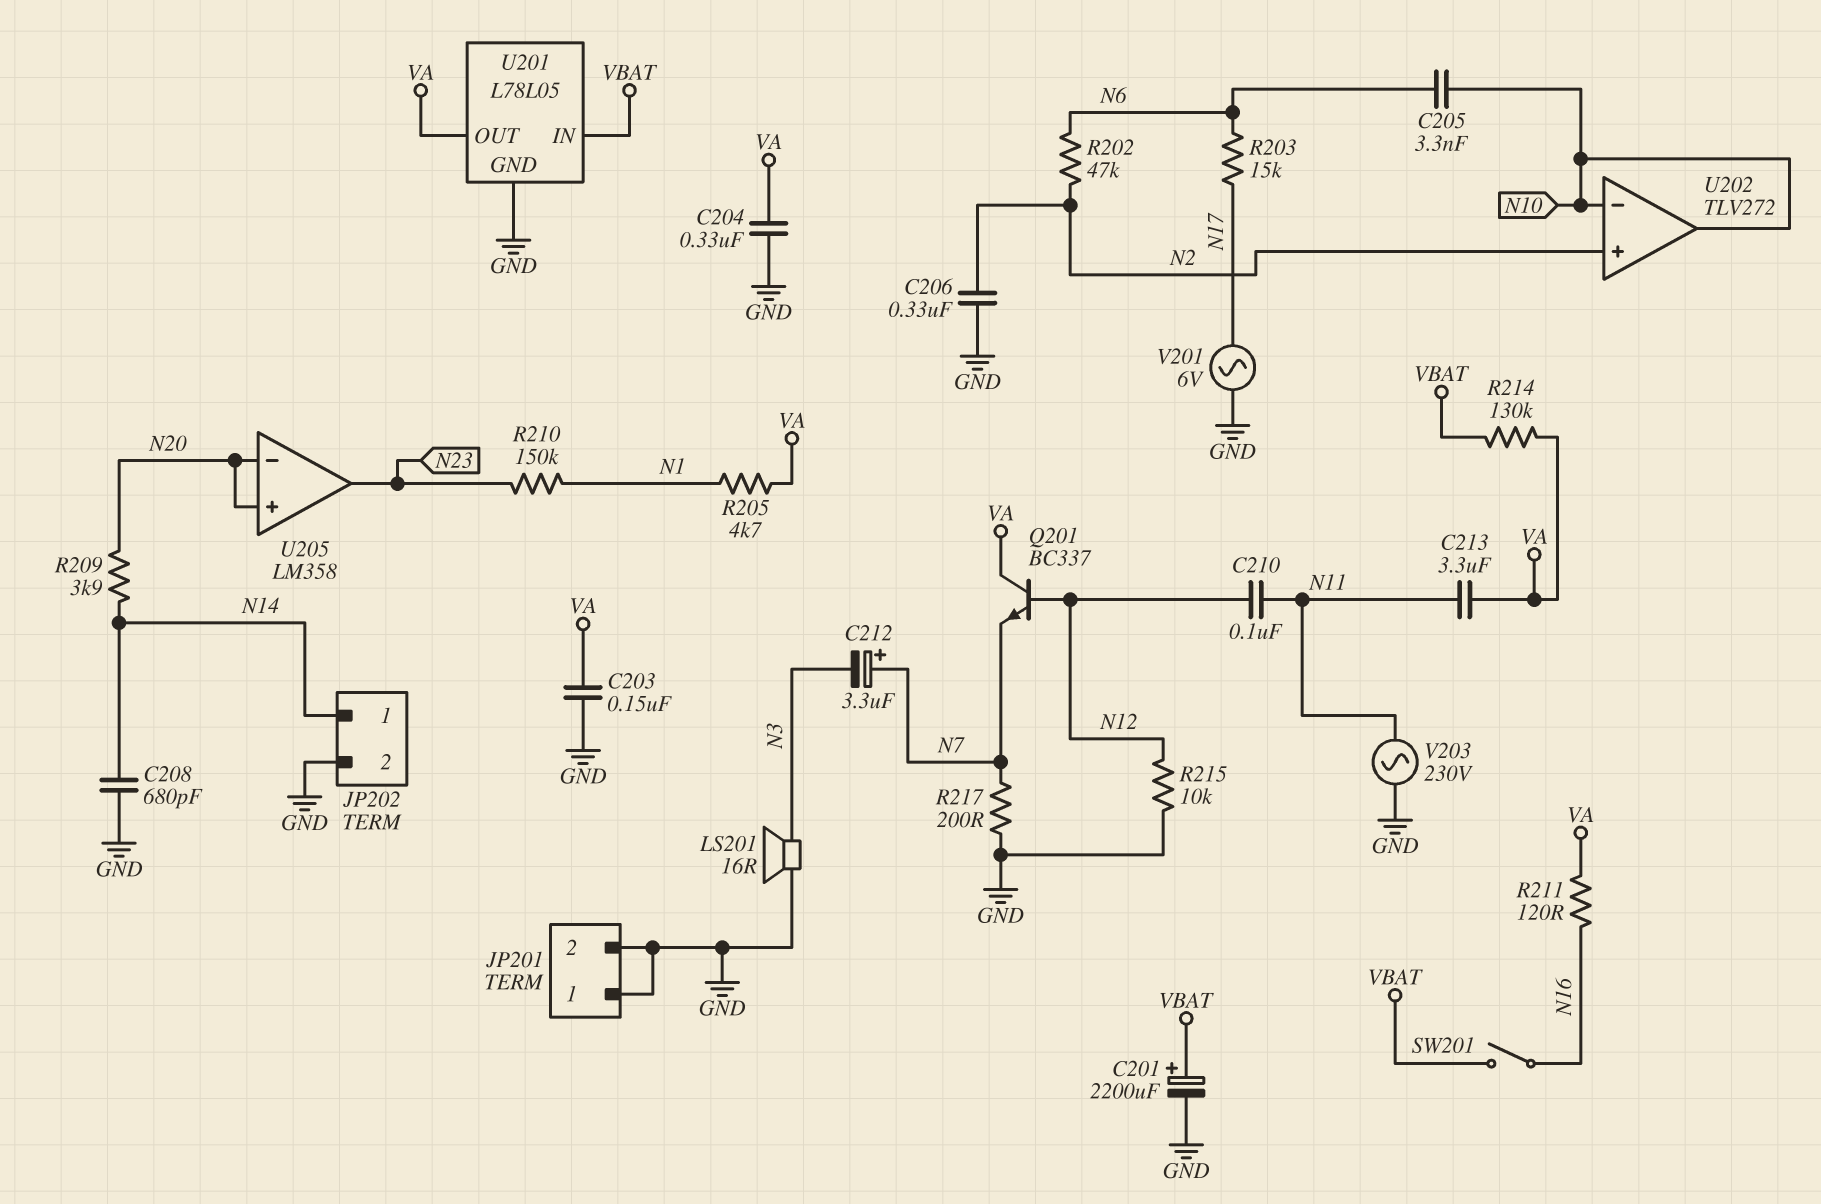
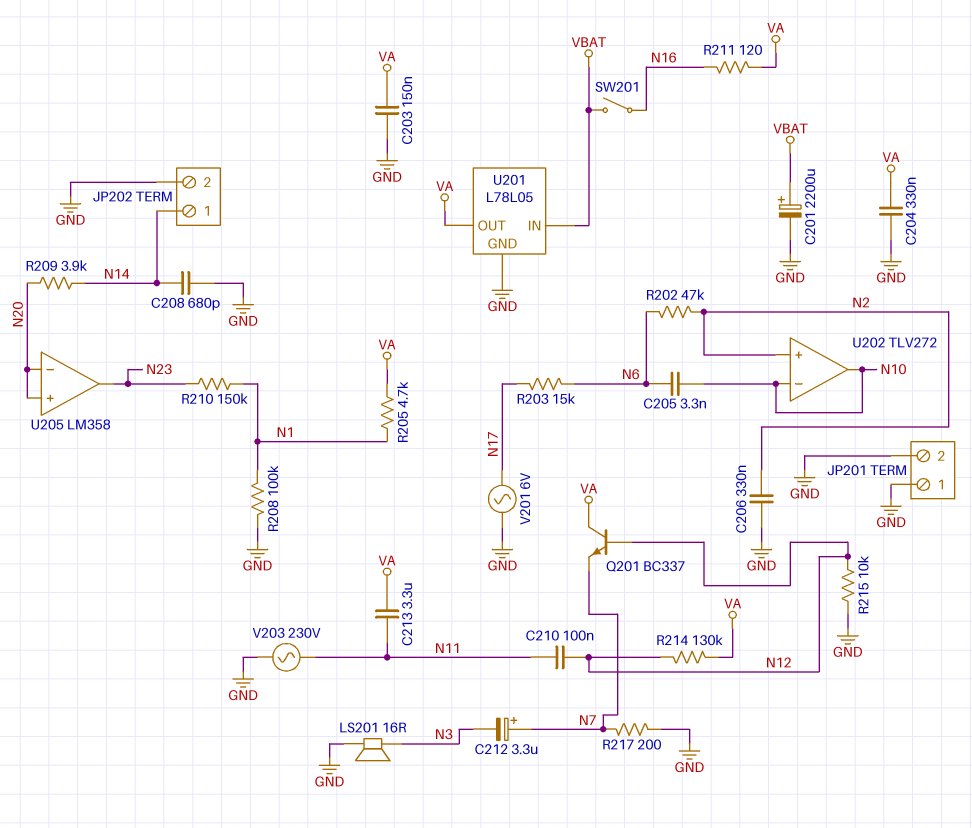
R208: none -> 100k (GND, N1)
R214: 130k (VA, VBAT) -> 130k (N12, VA)

